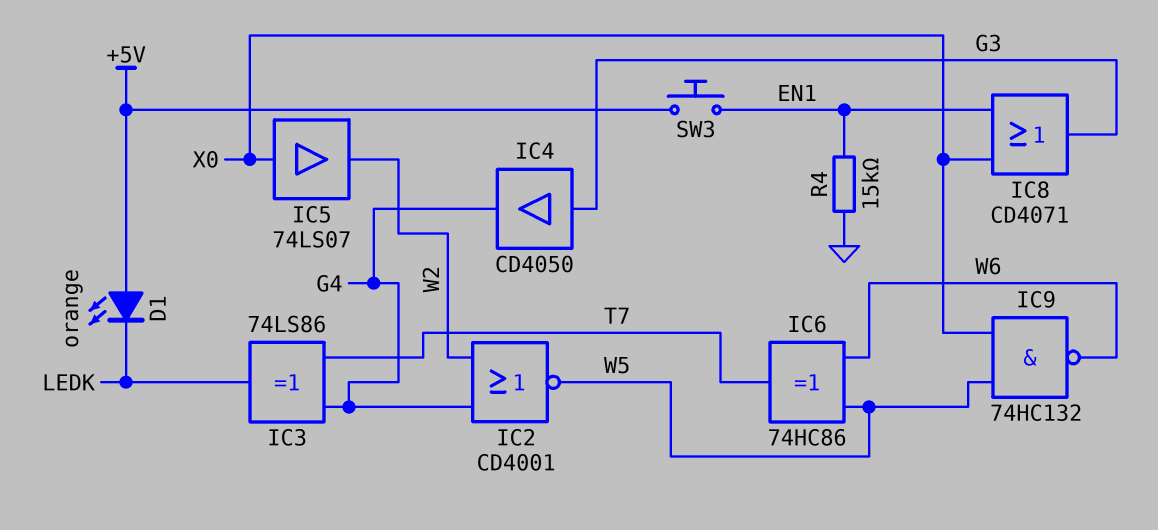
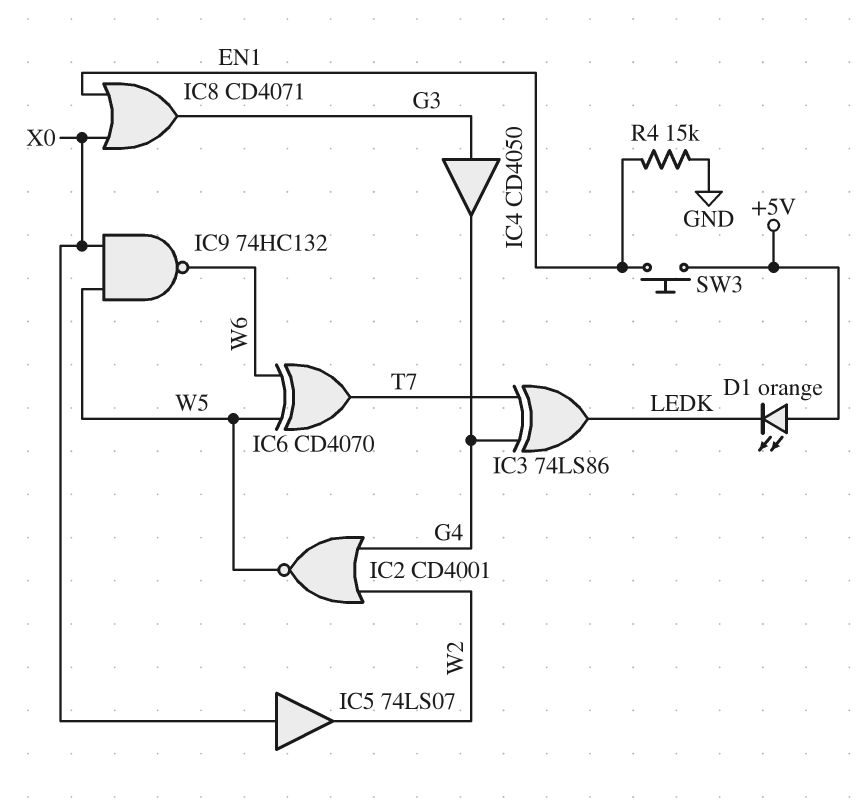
IC6: XOR 74HC86 (in W5, in W6, out T7) -> XOR CD4070 (in W5, in W6, out T7)

